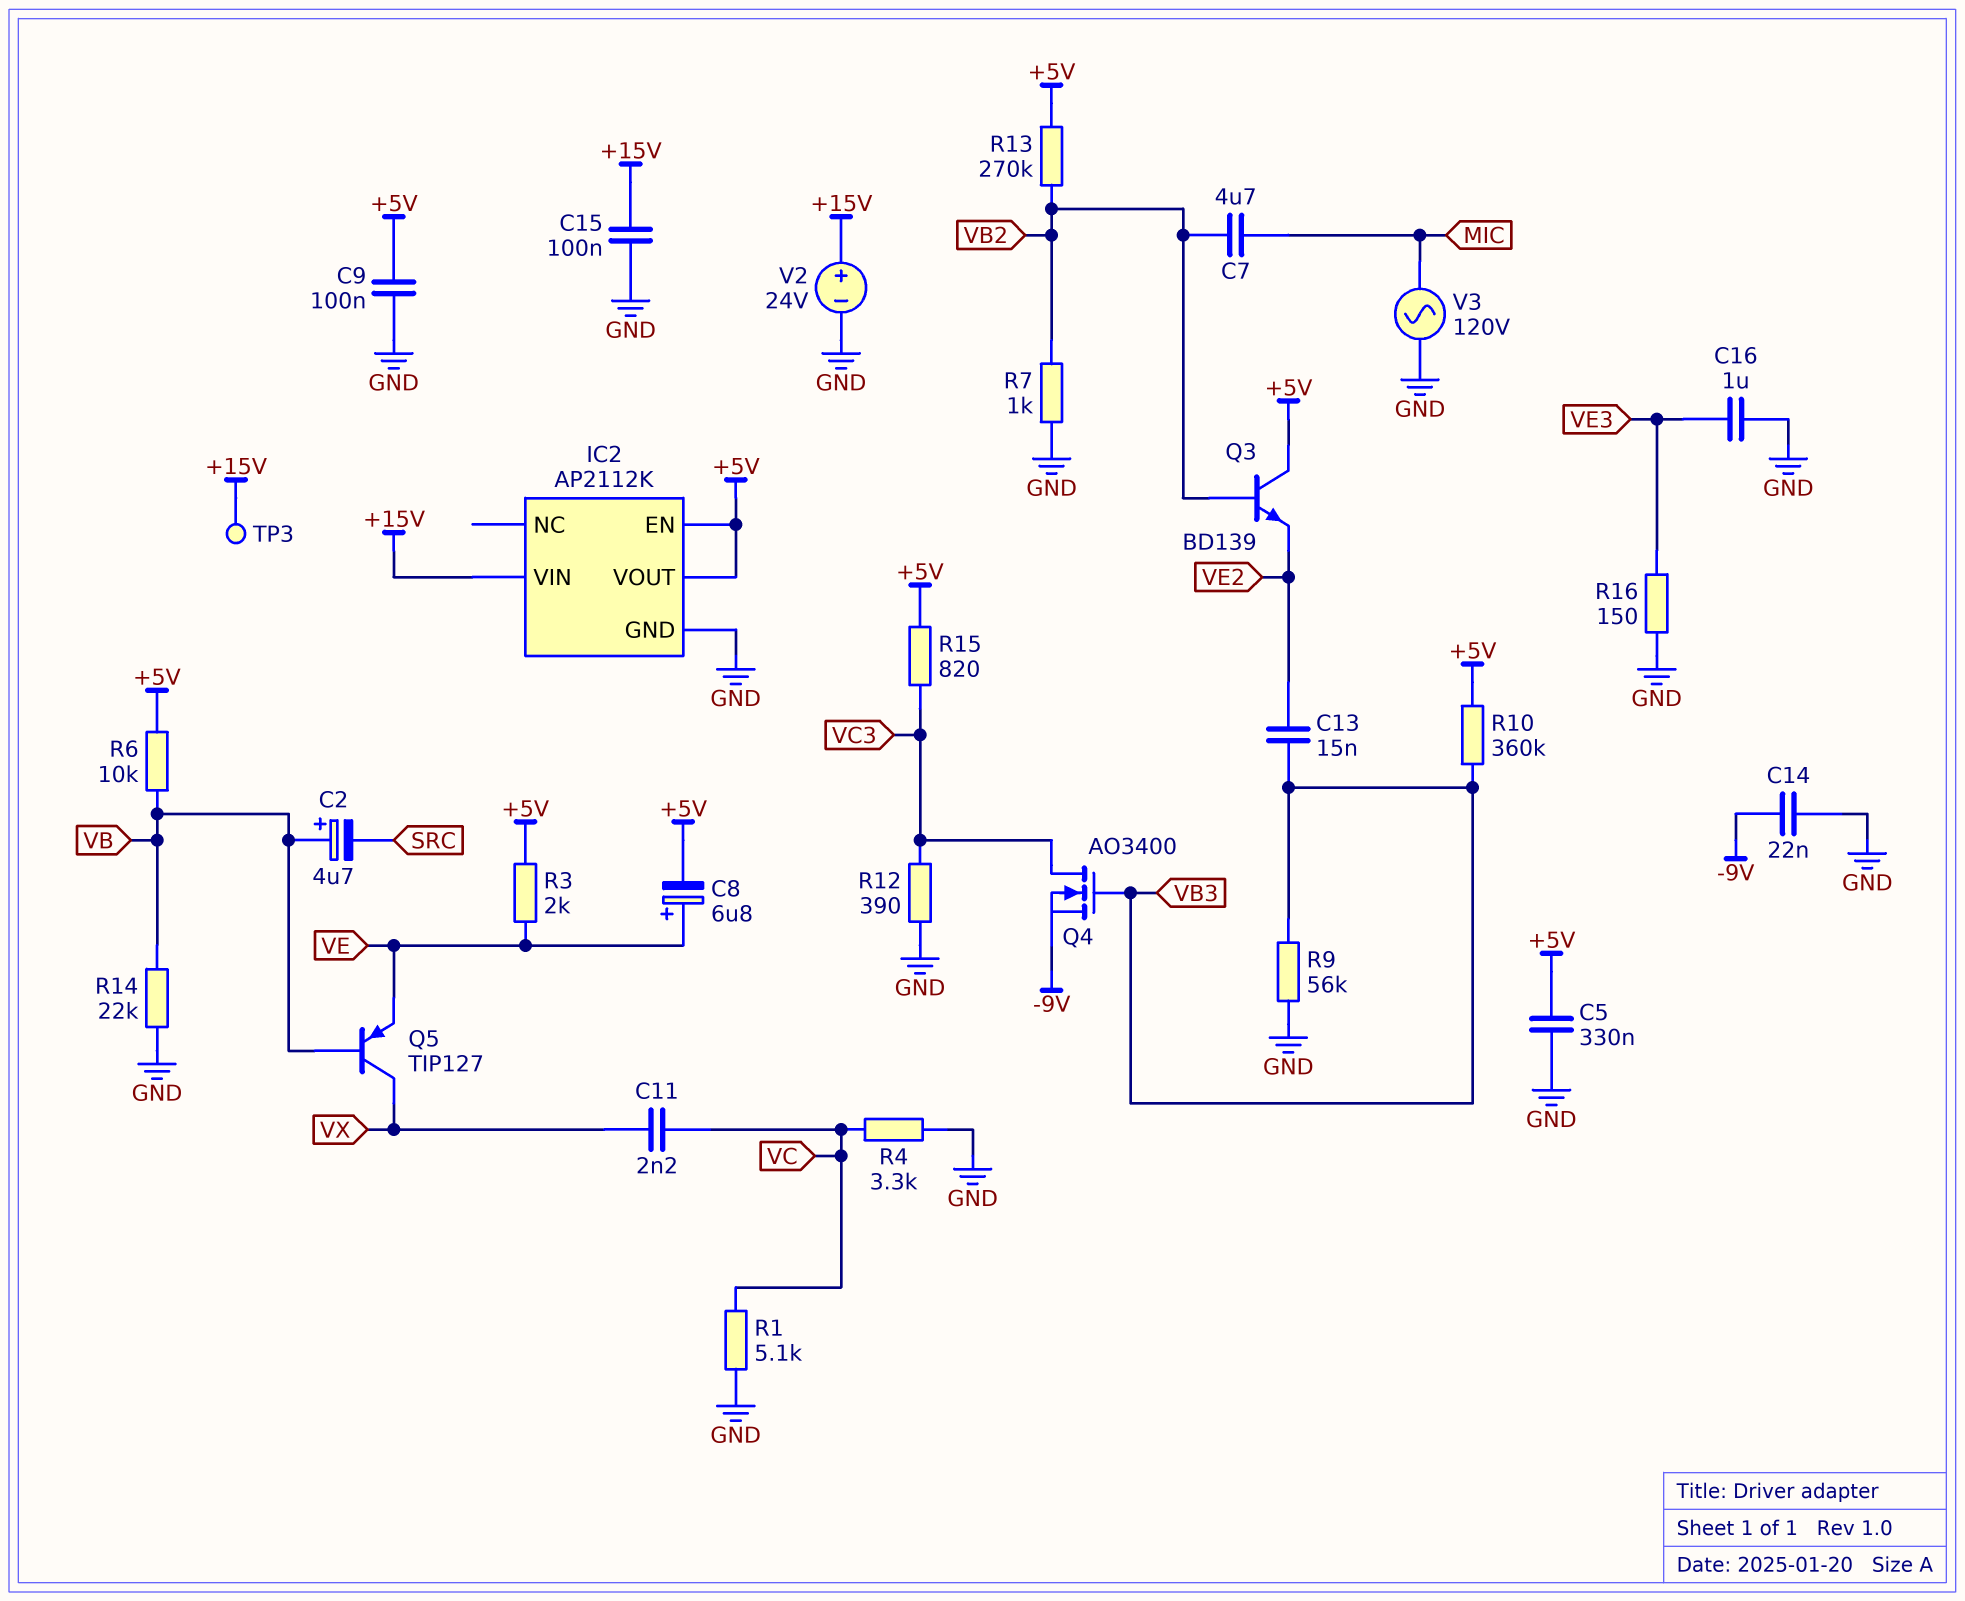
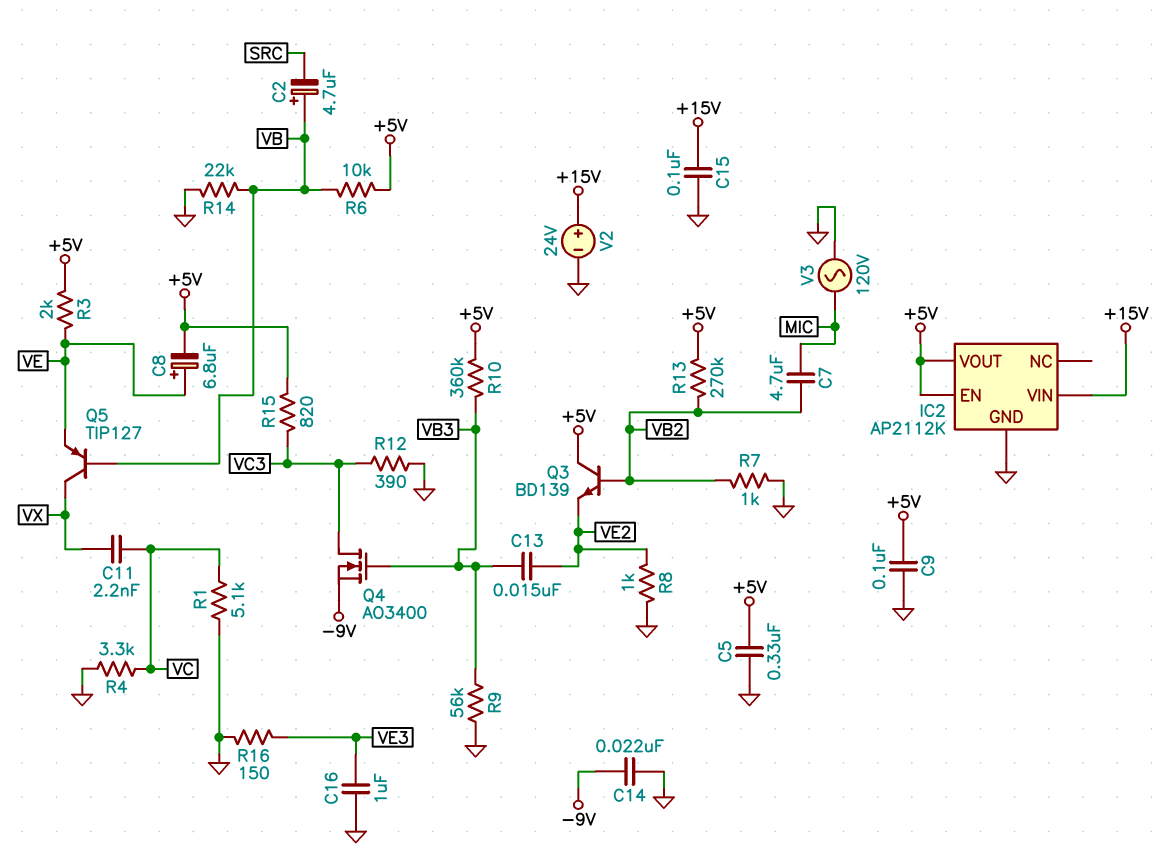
R8: none -> 1k (GND, VE2)
TP3: test point (+15V) -> none

